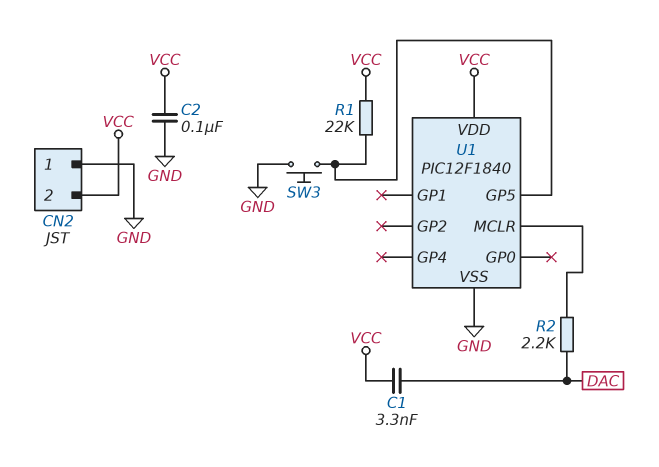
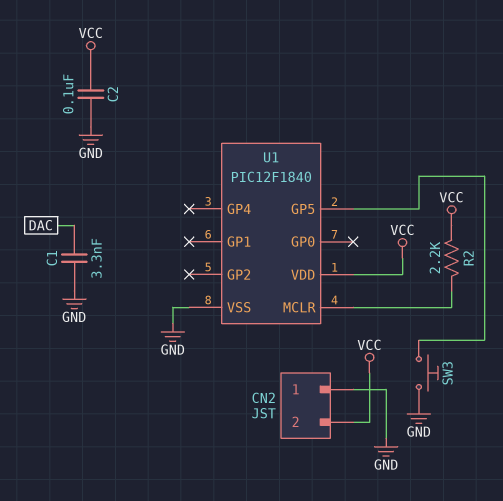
C1: 3.3nF (DAC, VCC) -> 3.3nF (DAC, GND)
R1: 22k (U1/GP5, VCC) -> none
R2: 2.2k (DAC, U1/MCLR) -> 2.2k (U1/MCLR, VCC)

